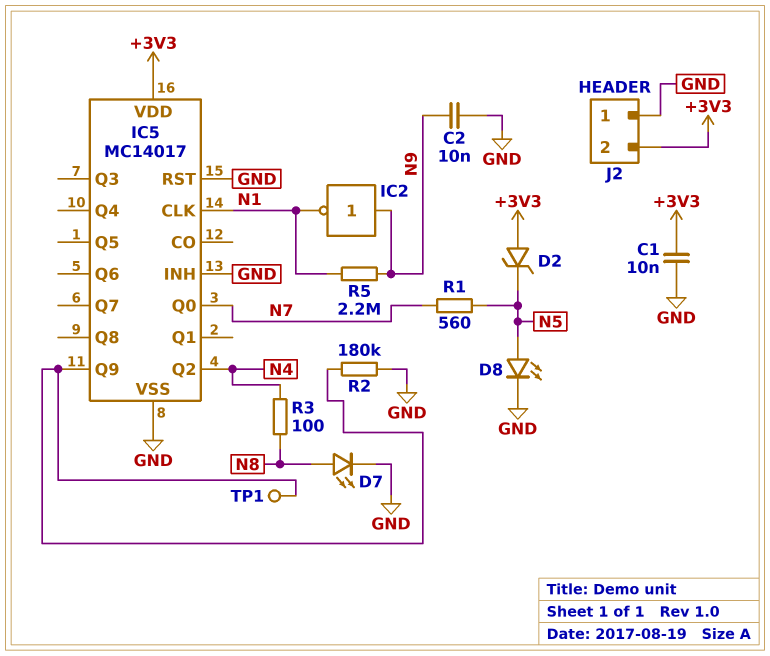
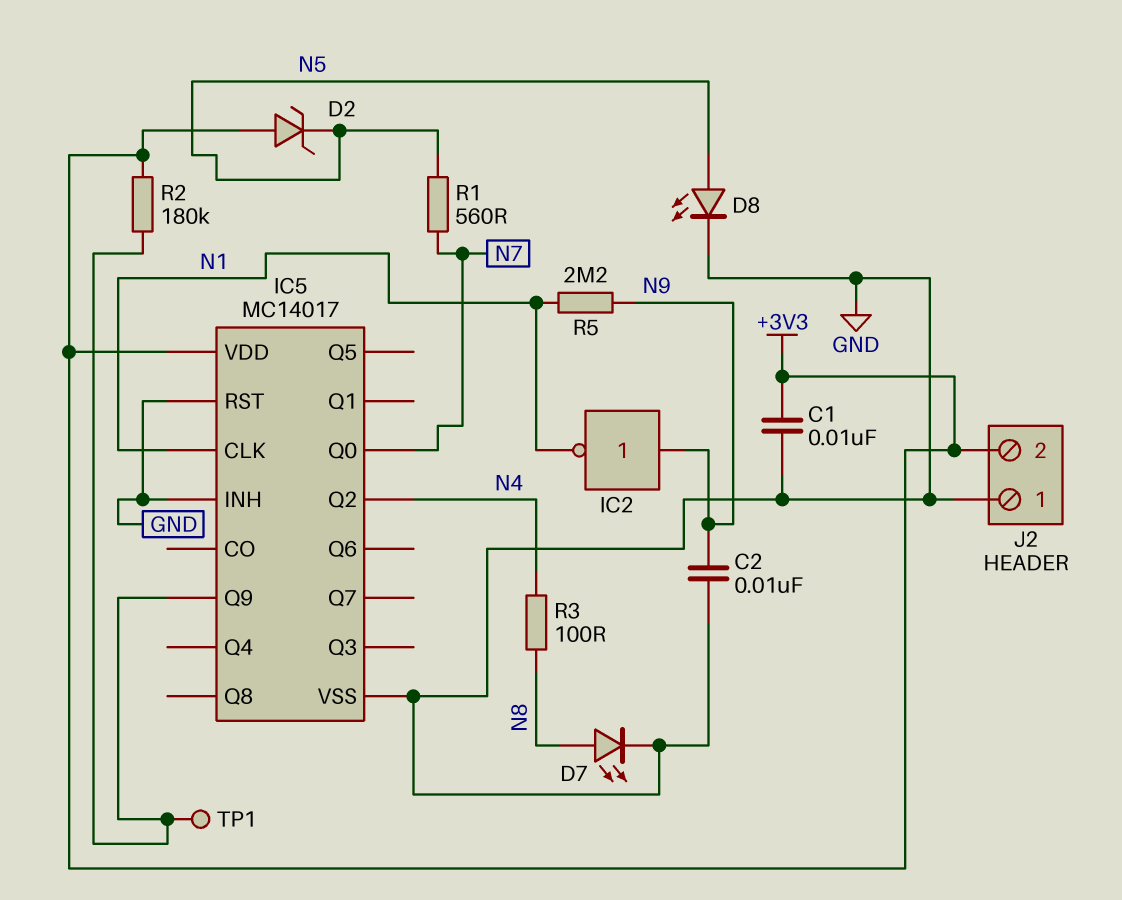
R2: 180k (GND, IC5/Q9) -> 180k (+3V3, IC5/Q9)

